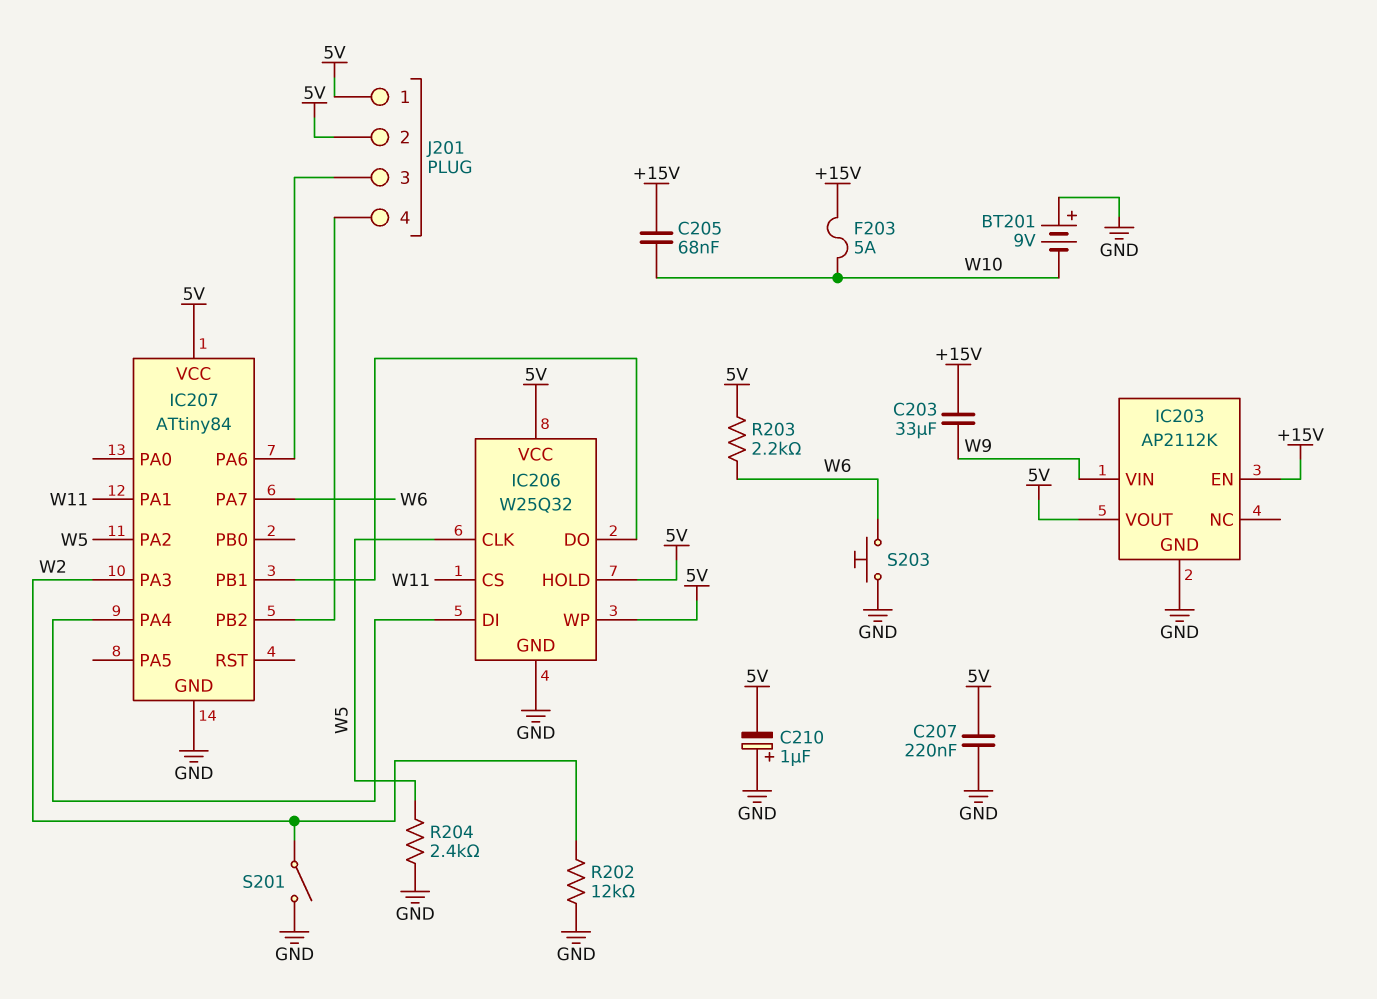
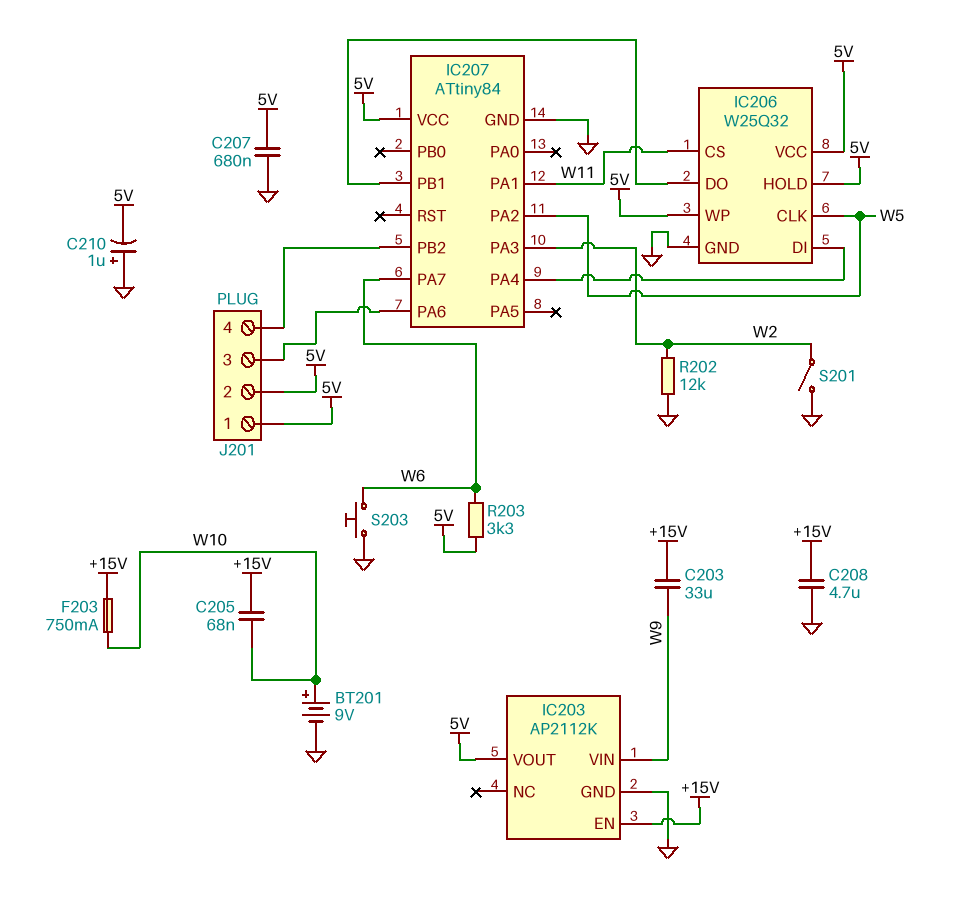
BT201: 9V (plus GND, minus W10) -> 9V (plus W10, minus GND)
C207: 220nF (5V, GND) -> 680nF (5V, GND)
C208: none -> 4.7uF (+15V, GND)
F203: 5A (+15V, W10) -> 750mA (+15V, W10)
R203: 2.2k (5V, W6) -> 3.3k (5V, W6)
R204: 2.4k (GND, W5) -> none

